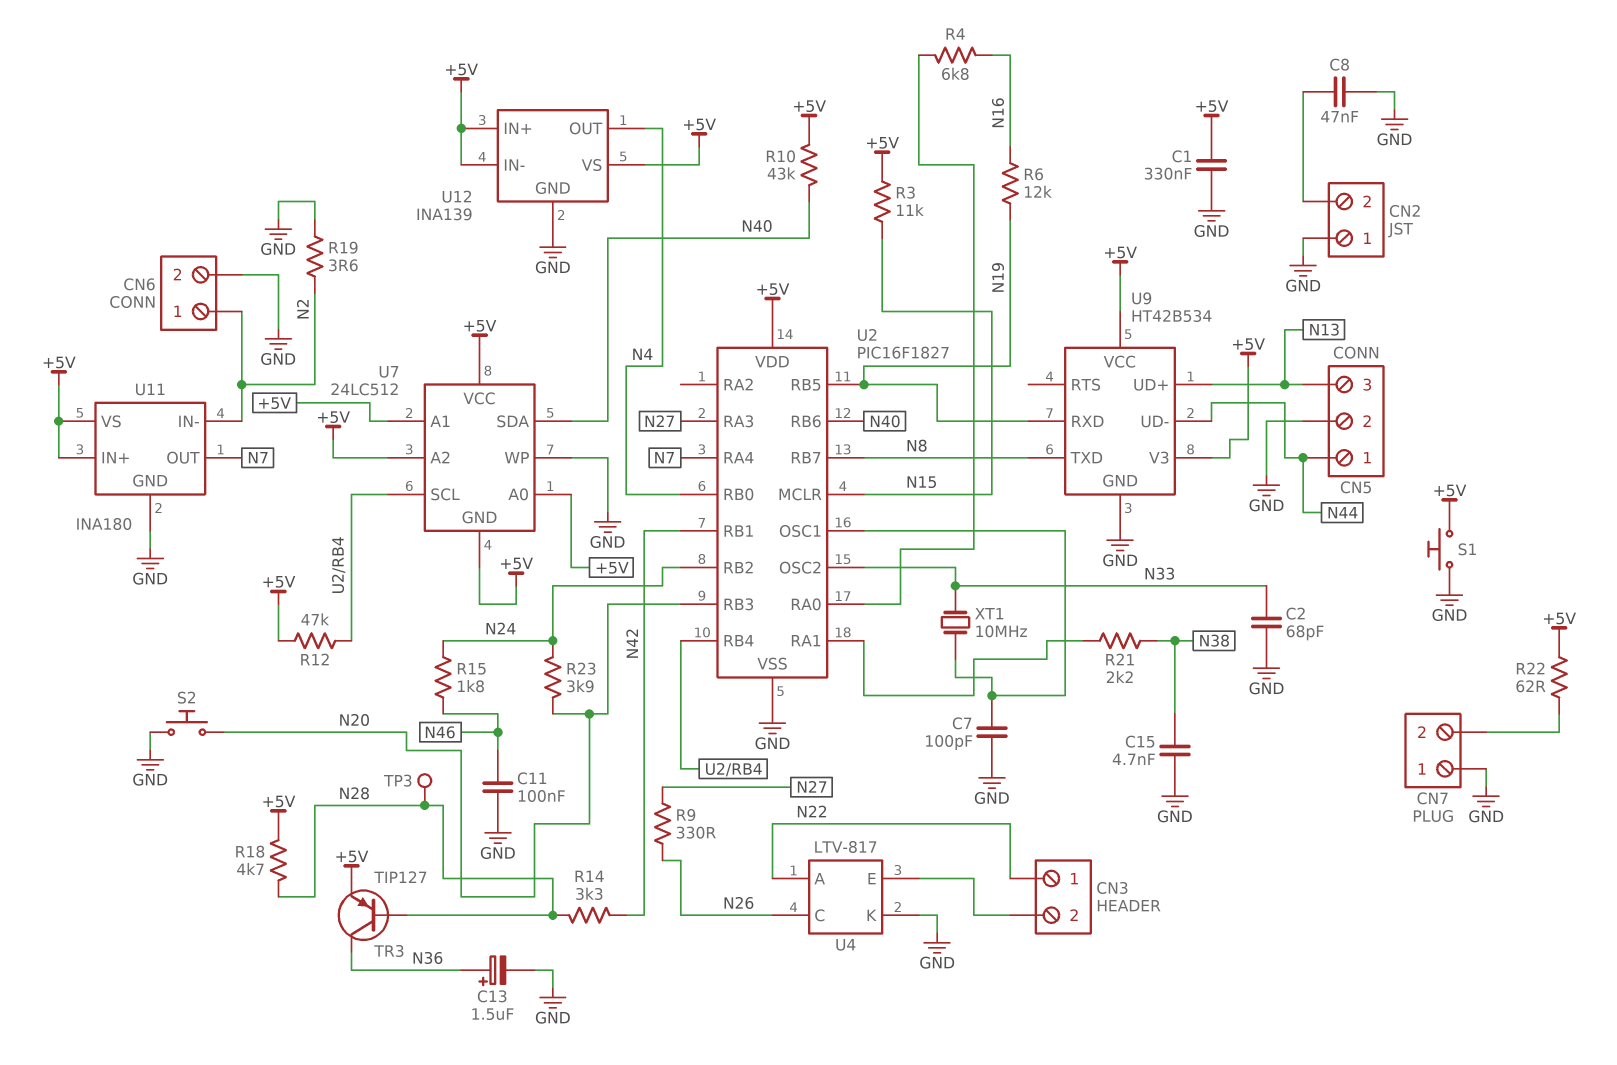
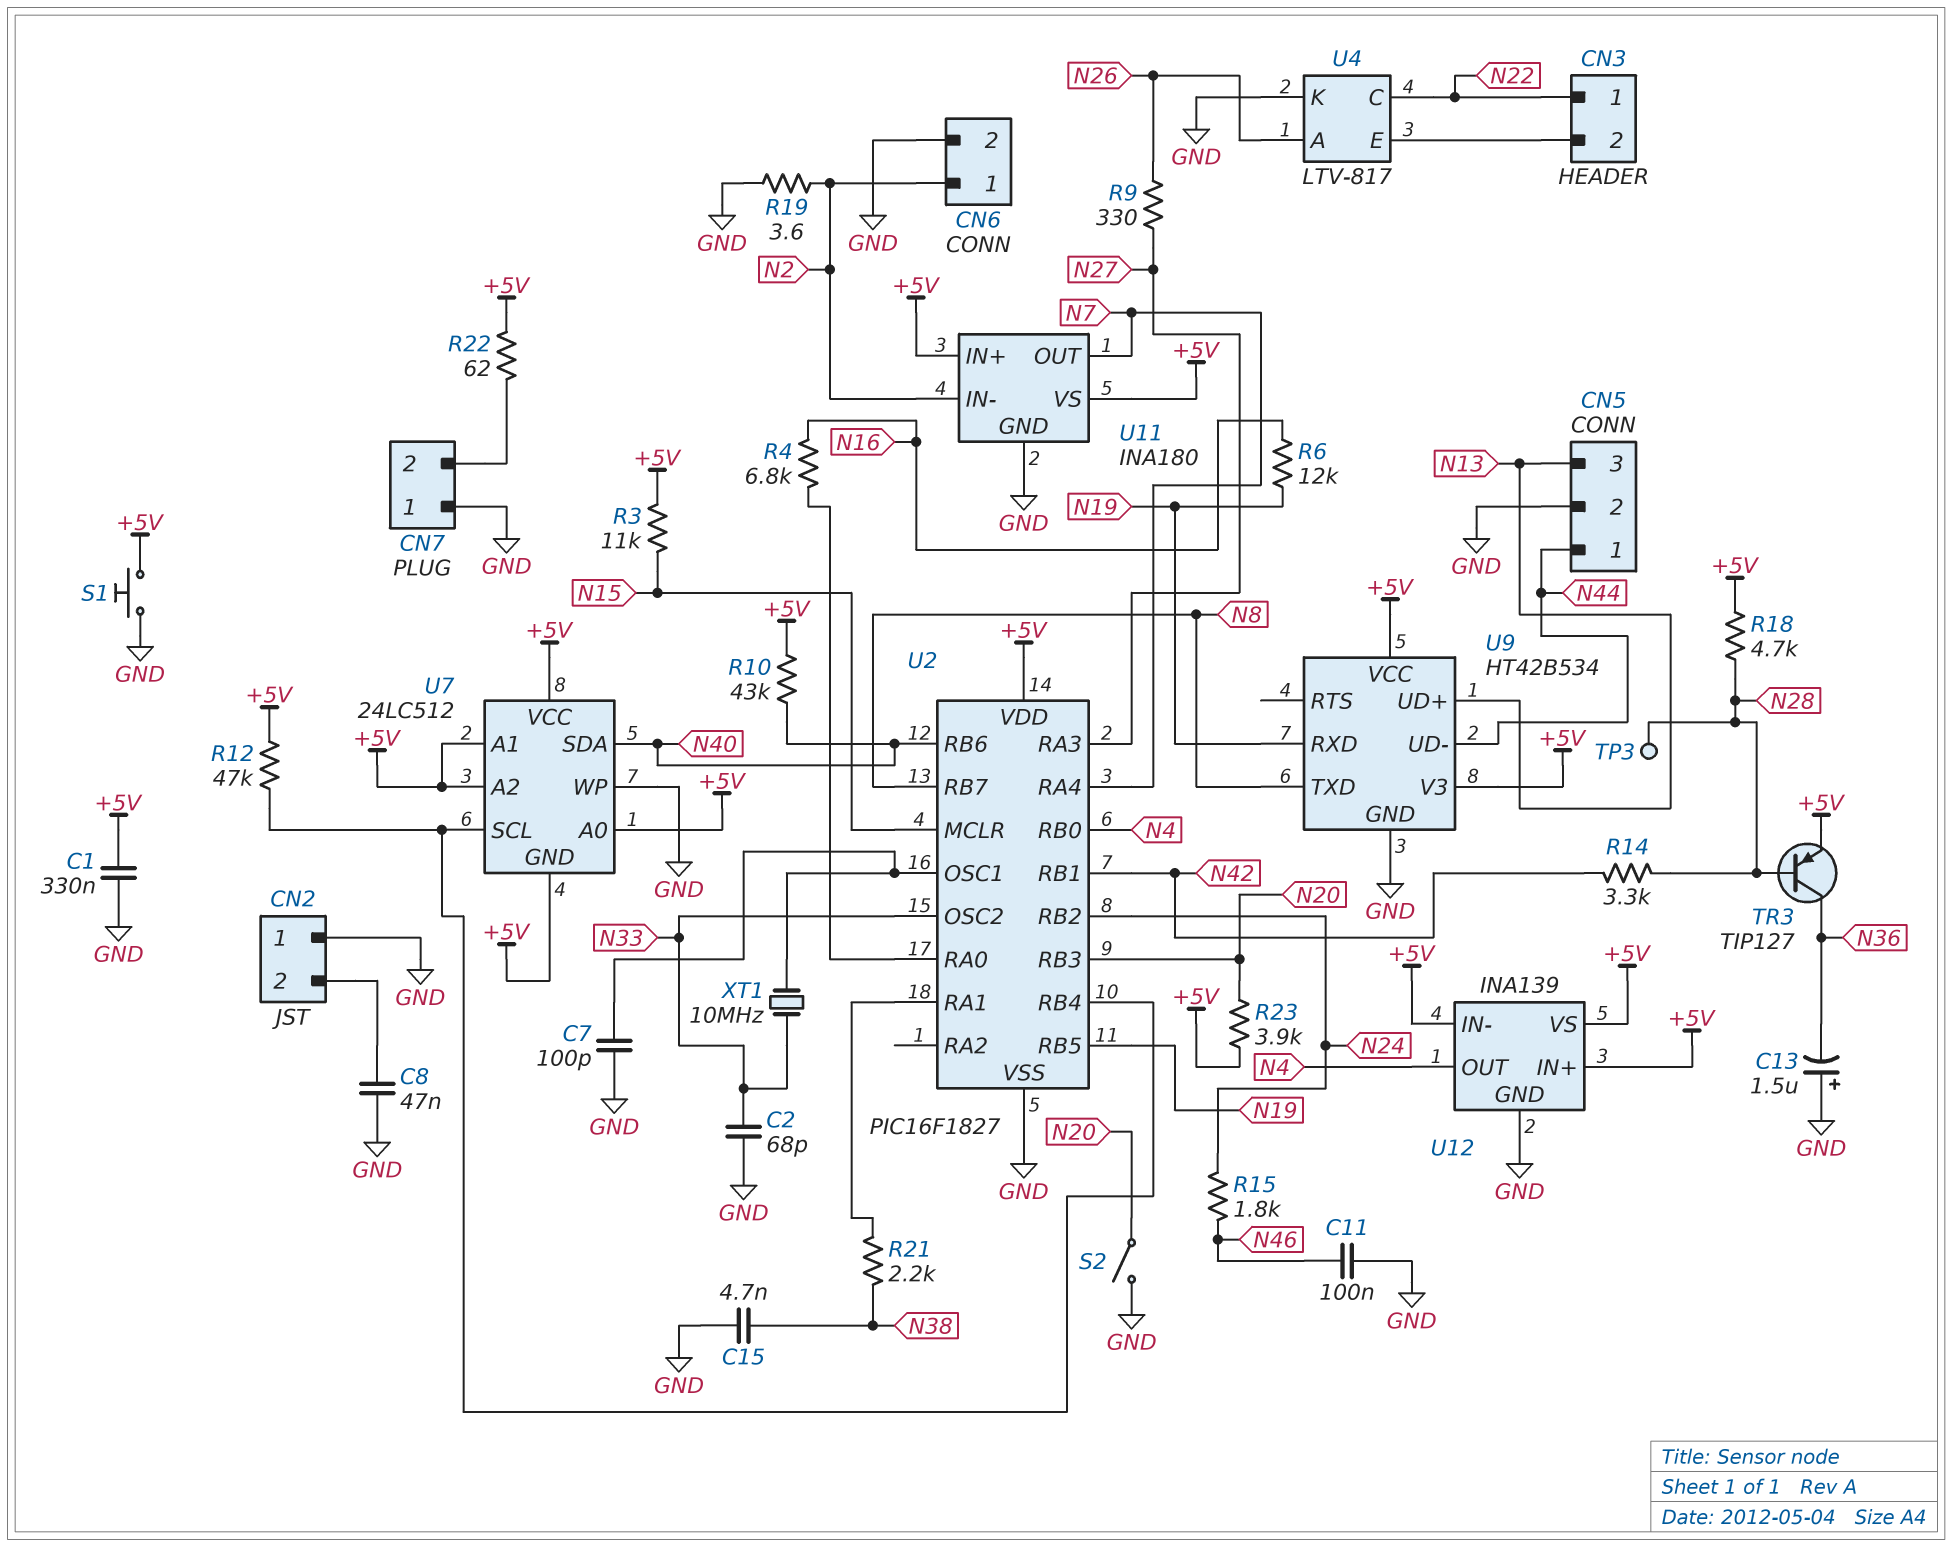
C13: 1.5uF (plus N36, minus GND) -> 1.5uF (plus GND, minus N36)
R23: 3.9k (N20, N24) -> 3.9k (+5V, N20)
S2: button (GND, N20) -> switch (GND, N20)
U4 pin A: N22 -> N26
U4 pin C: N26 -> N22

